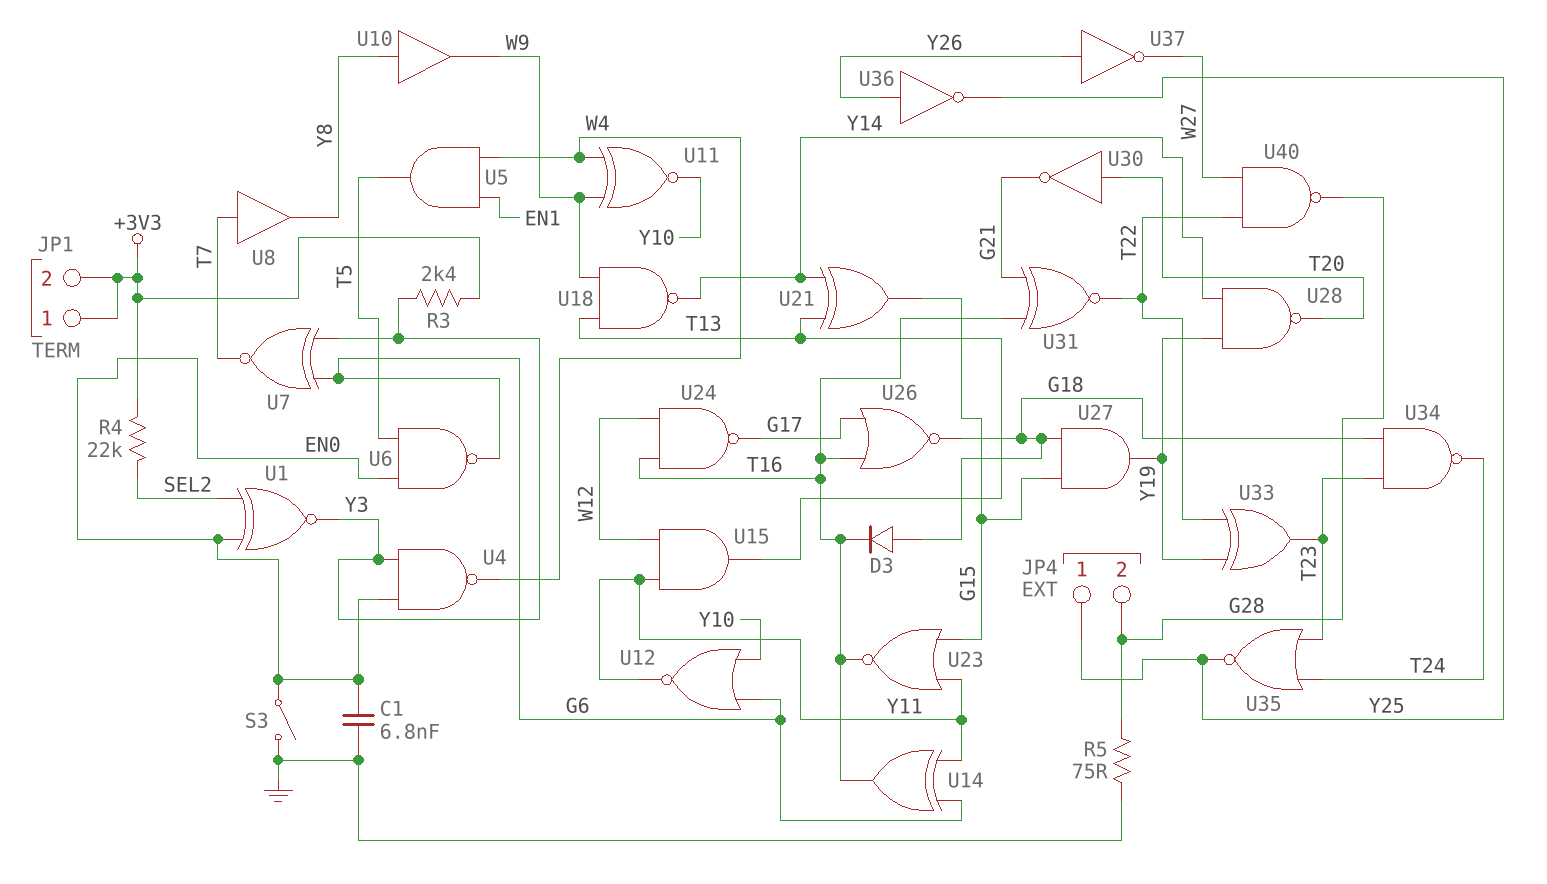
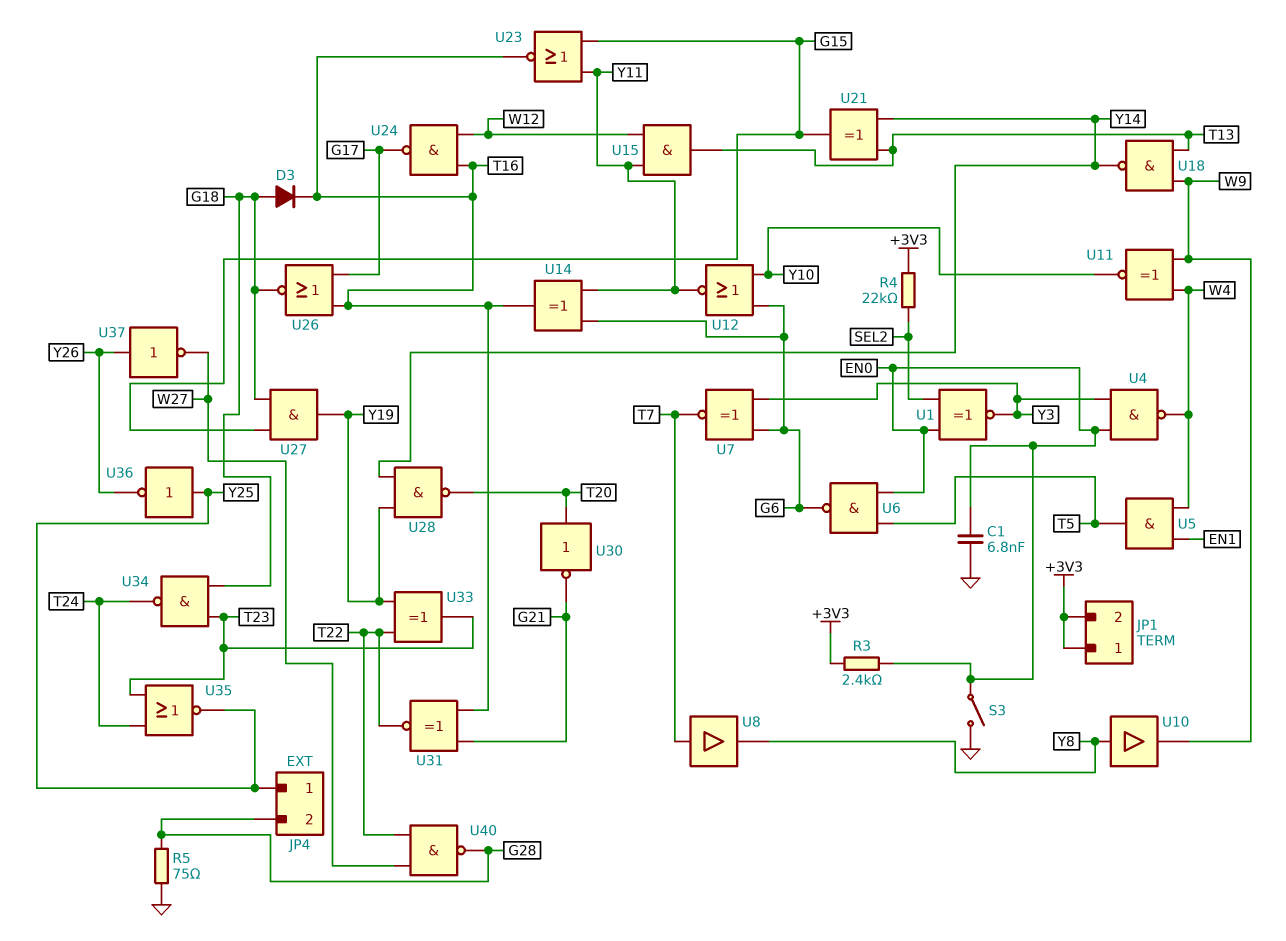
R3: 2.4k (+3V3, Y3) -> 2.4k (+3V3, EN0)
U36: NOT (in Y26, out Y25) -> NOT (in Y25, out Y26)

